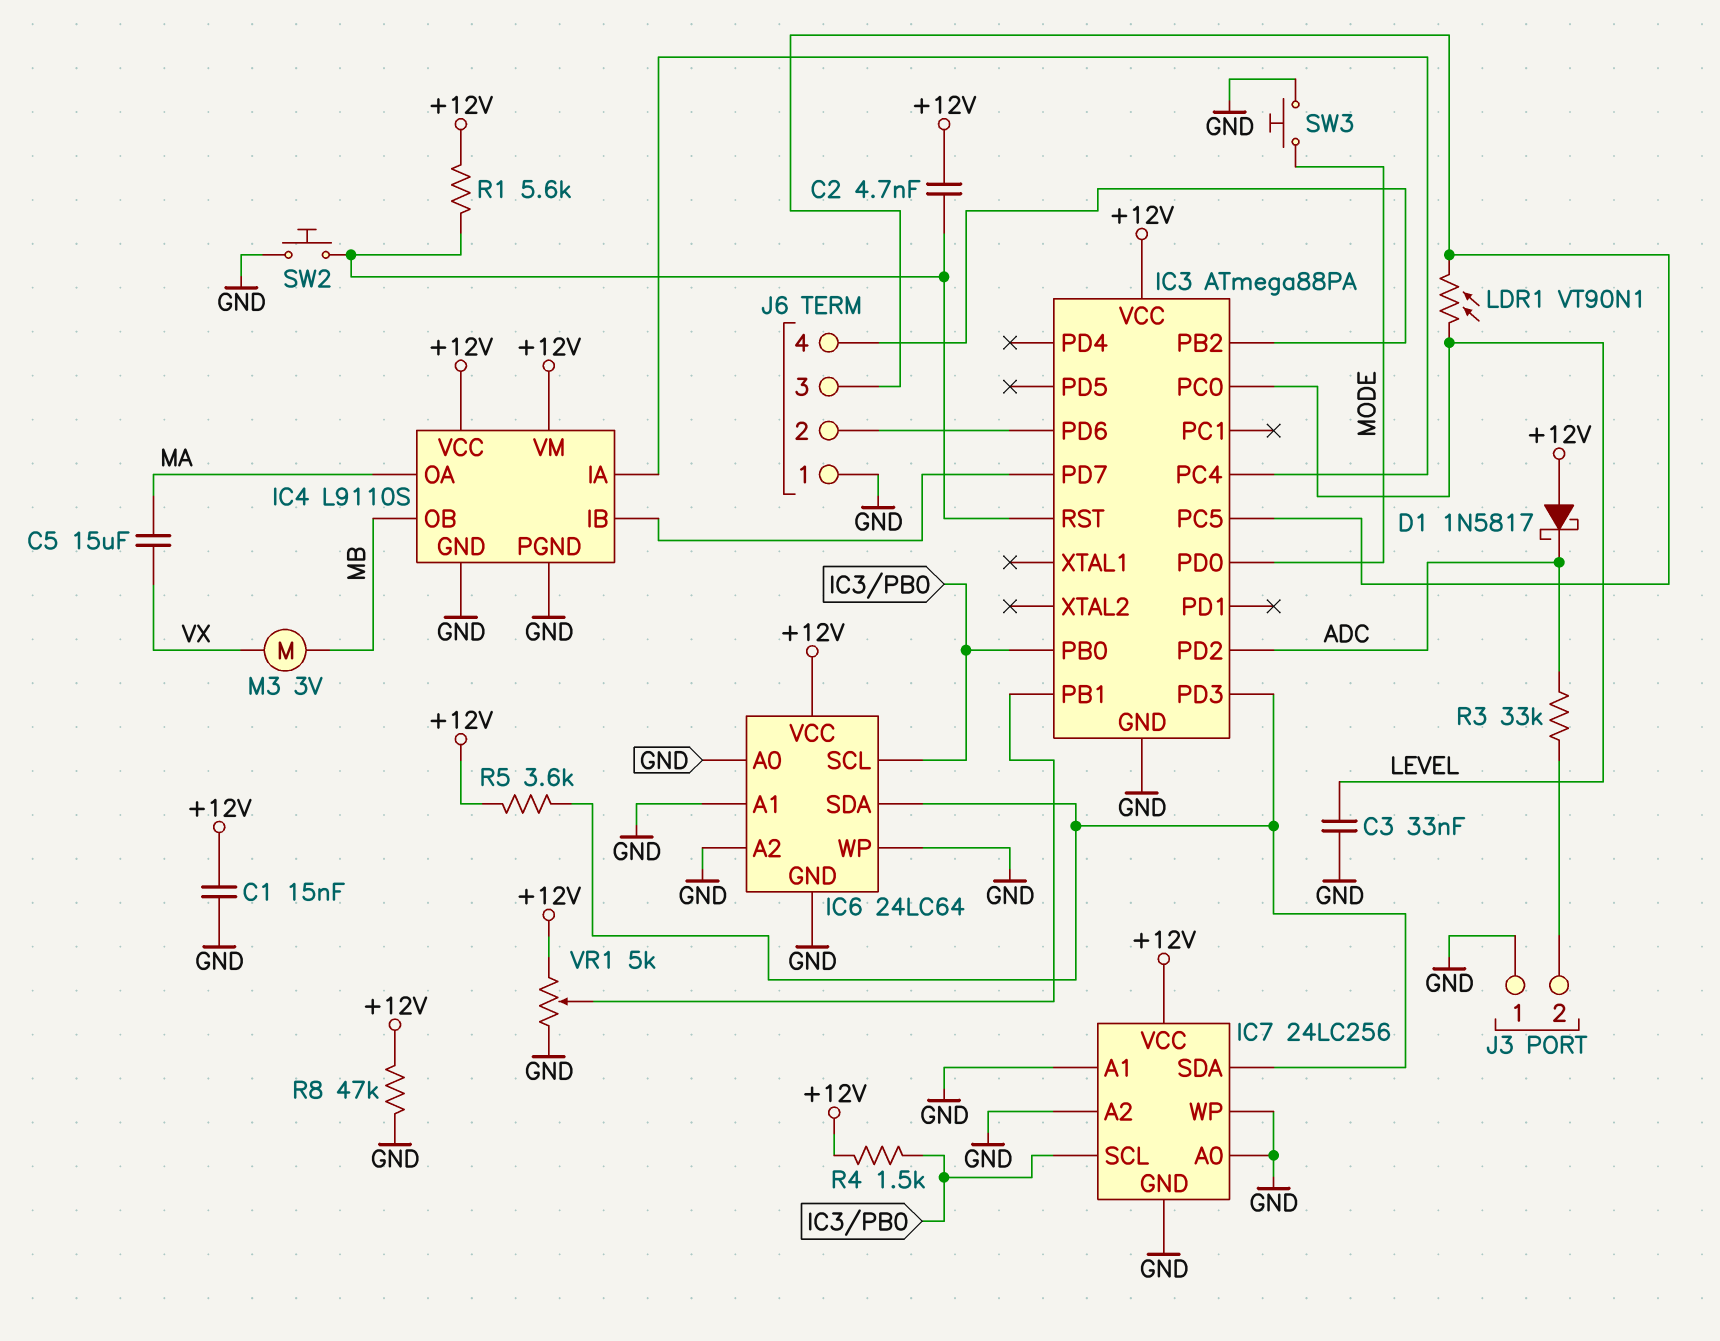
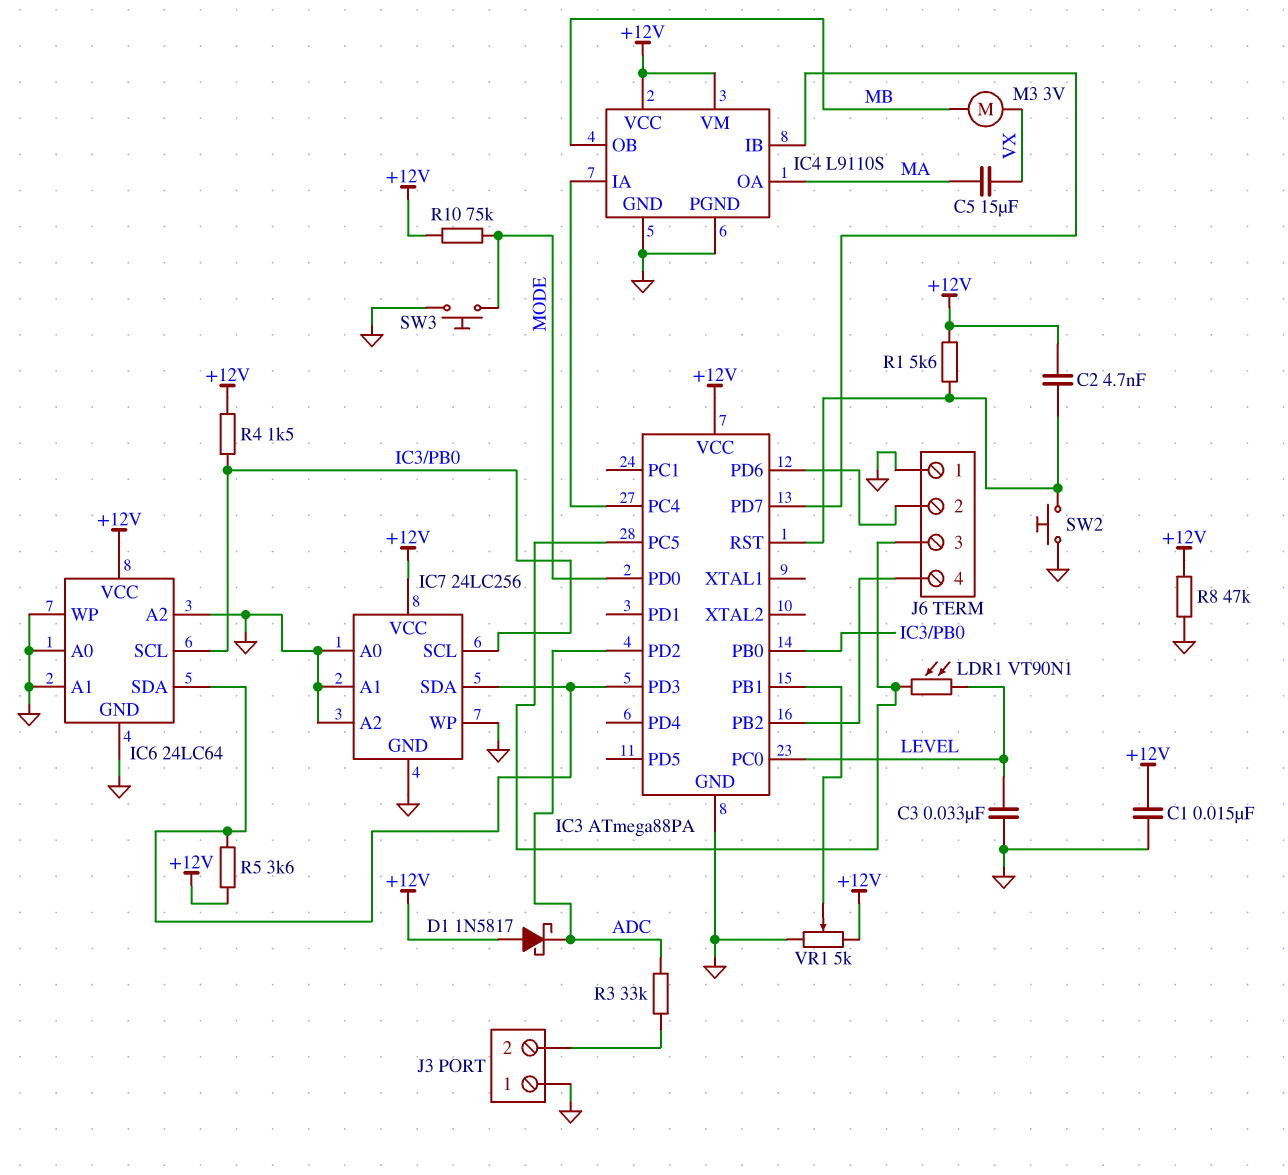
R10: none -> 75k (+12V, MODE)

